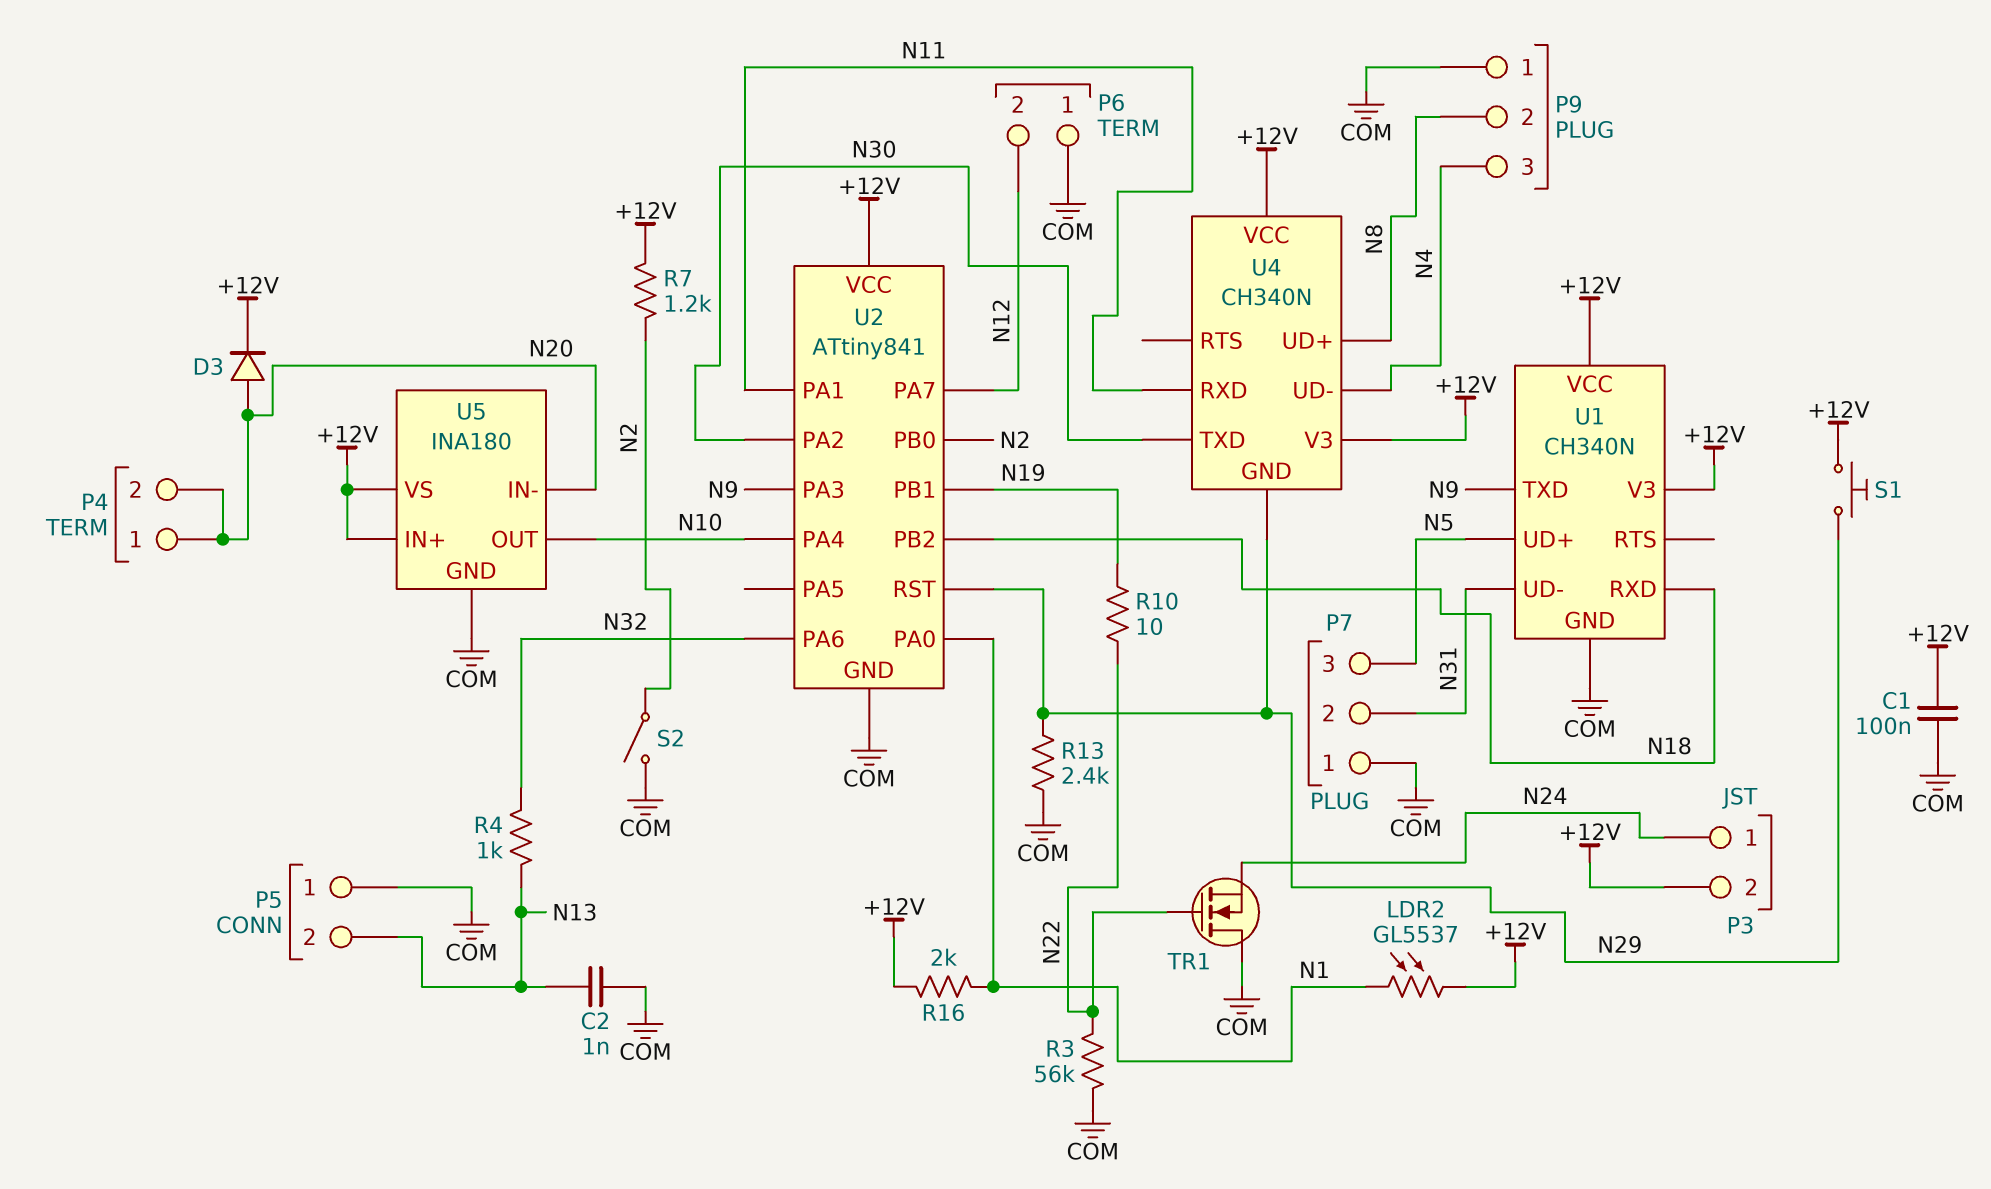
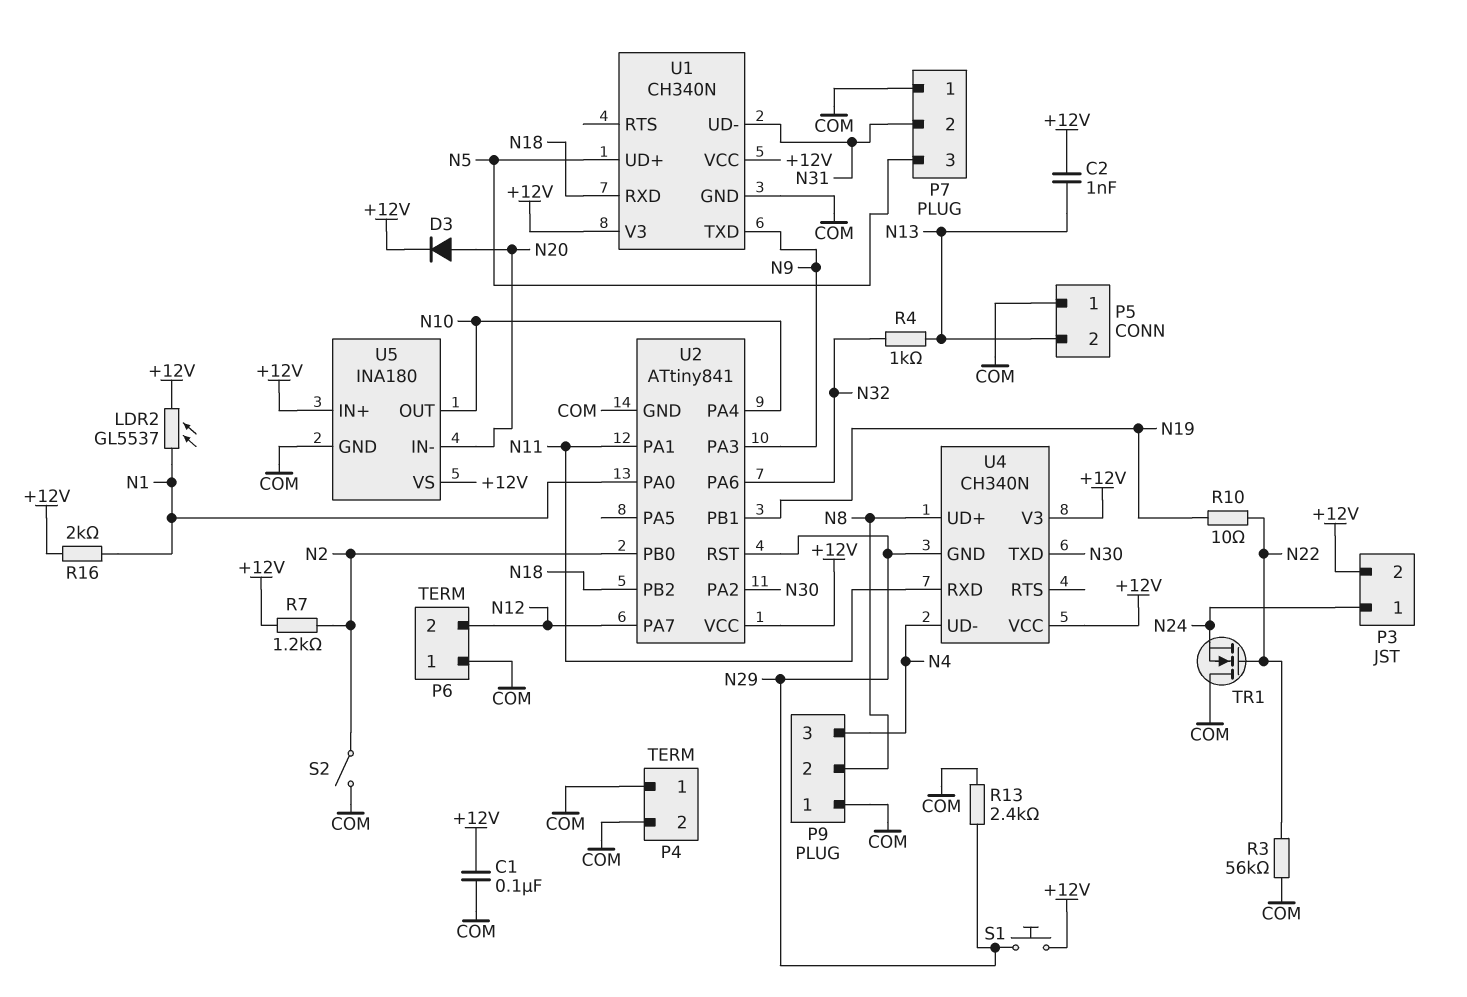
C2: 1nF (COM, N13) -> 1nF (+12V, N13)
P4 pin 1: N20 -> COM
P4 pin 2: N20 -> COM

